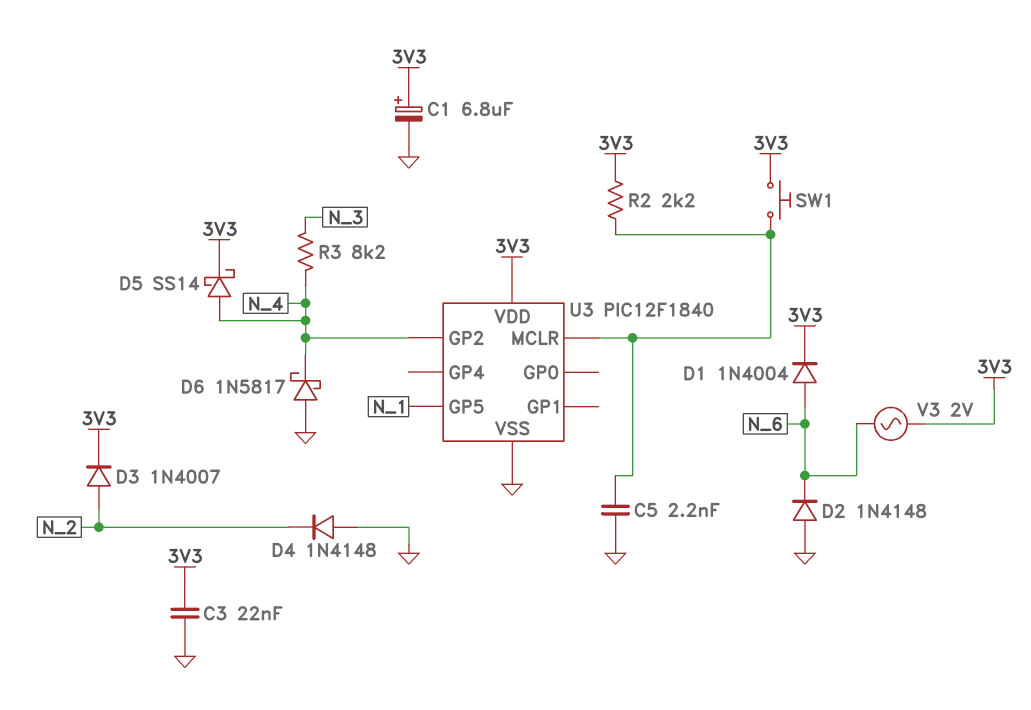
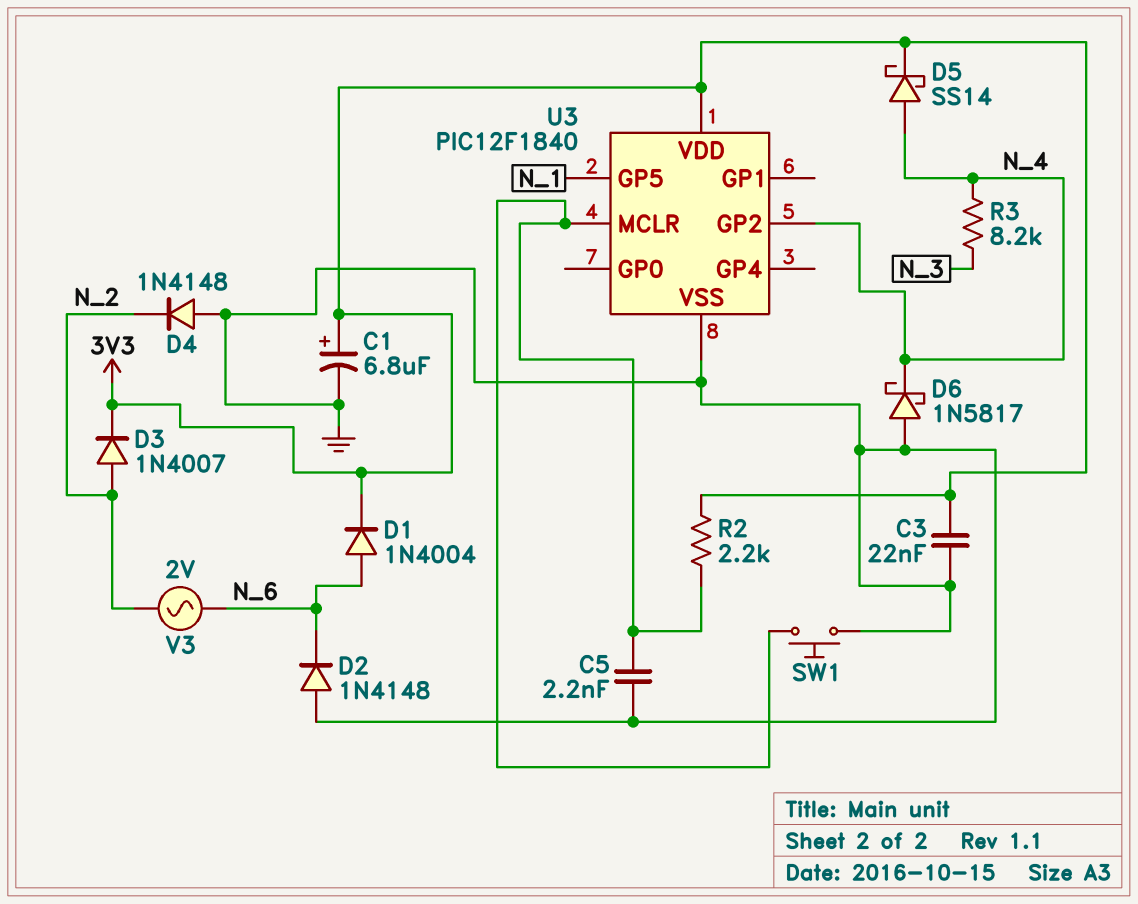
SW1: button (3V3, U3/MCLR) -> button (GND, U3/MCLR)
V3: AC 2V (3V3, N_6) -> AC 2V (N_2, N_6)

